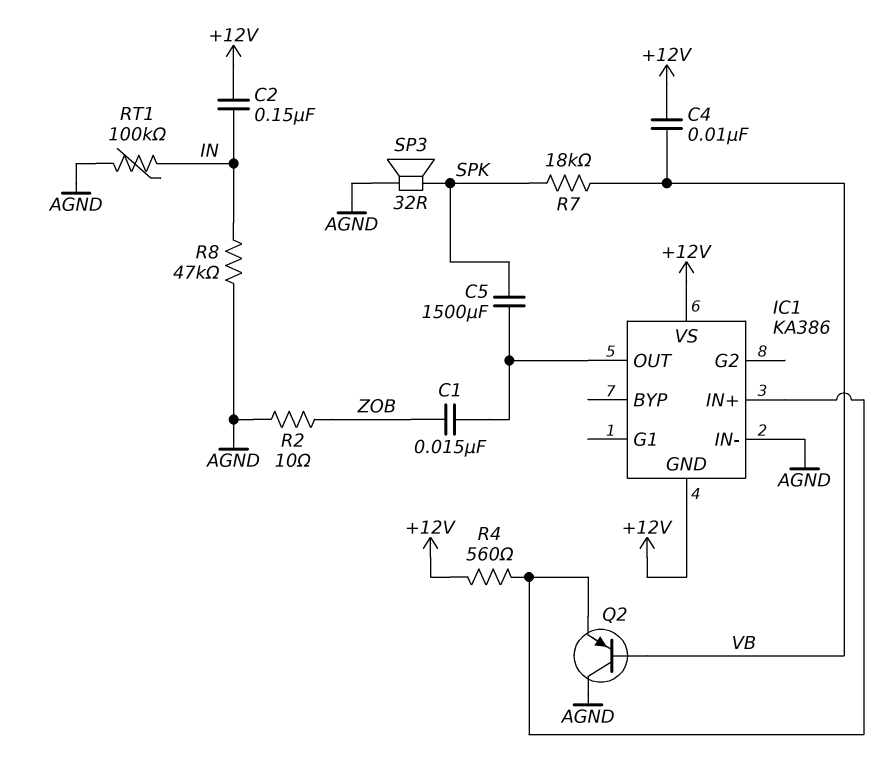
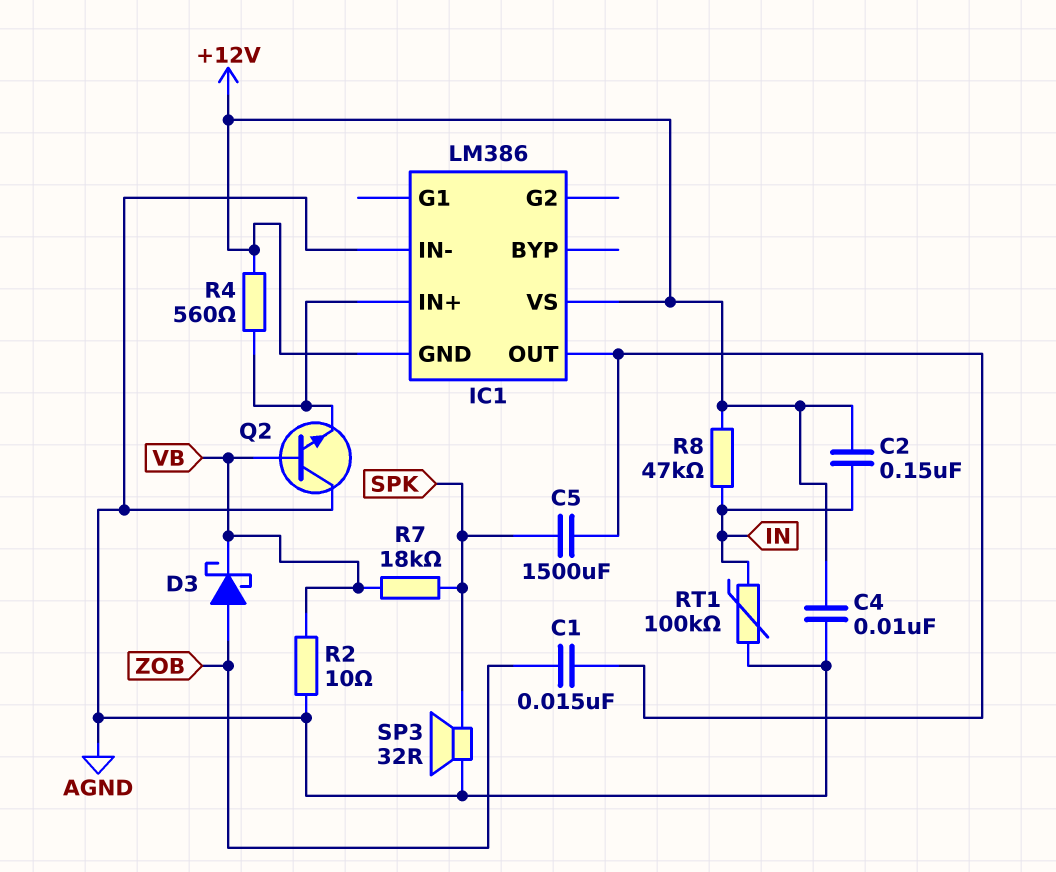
C4: 10nF (+12V, VB) -> 10nF (+12V, AGND)
D3: none -> schottky (A ZOB, K VB)
IC1: KA386 -> LM386
Q2: PNP (B VB, C AGND, E IC1/IN+) -> NPN (B VB, C AGND, E IC1/IN+)
R2: 10 (AGND, ZOB) -> 10 (AGND, VB)
R8: 47k (AGND, IN) -> 47k (+12V, IN)

